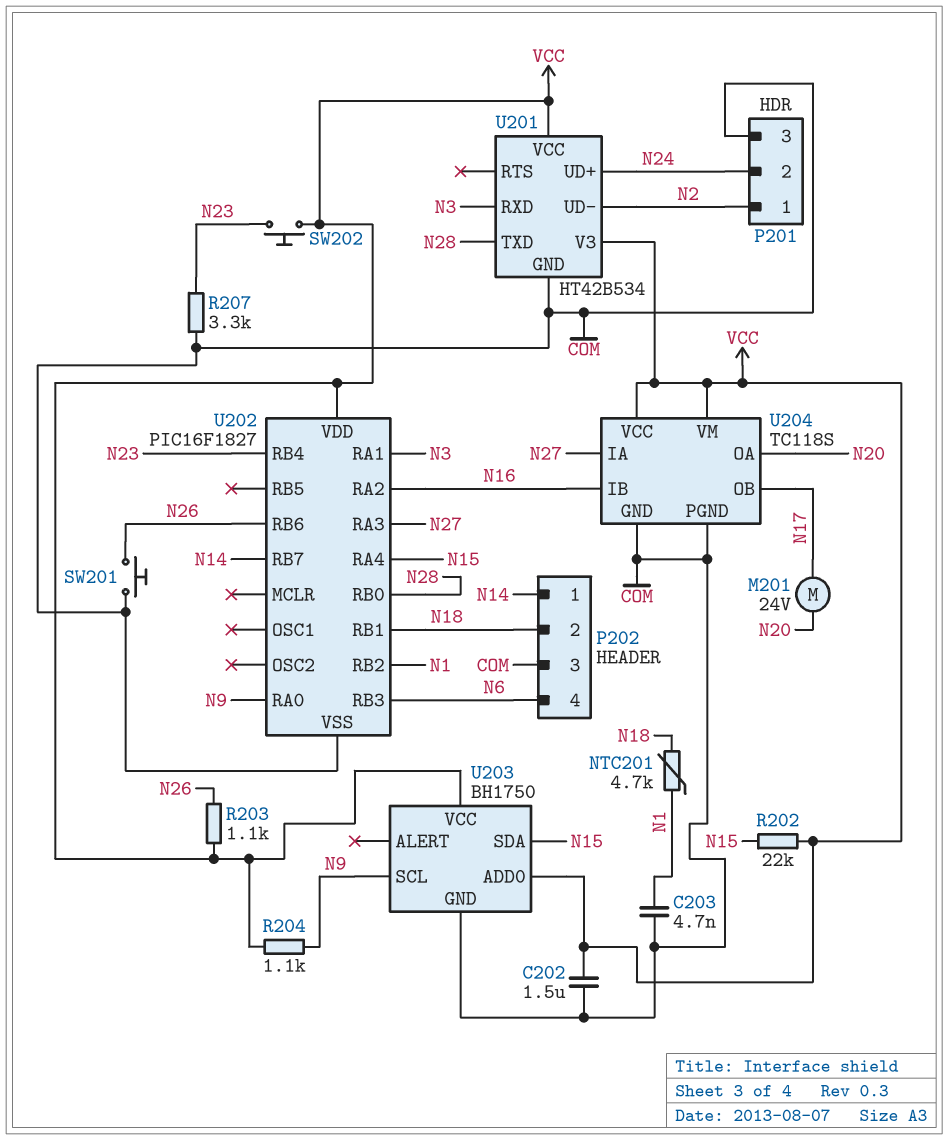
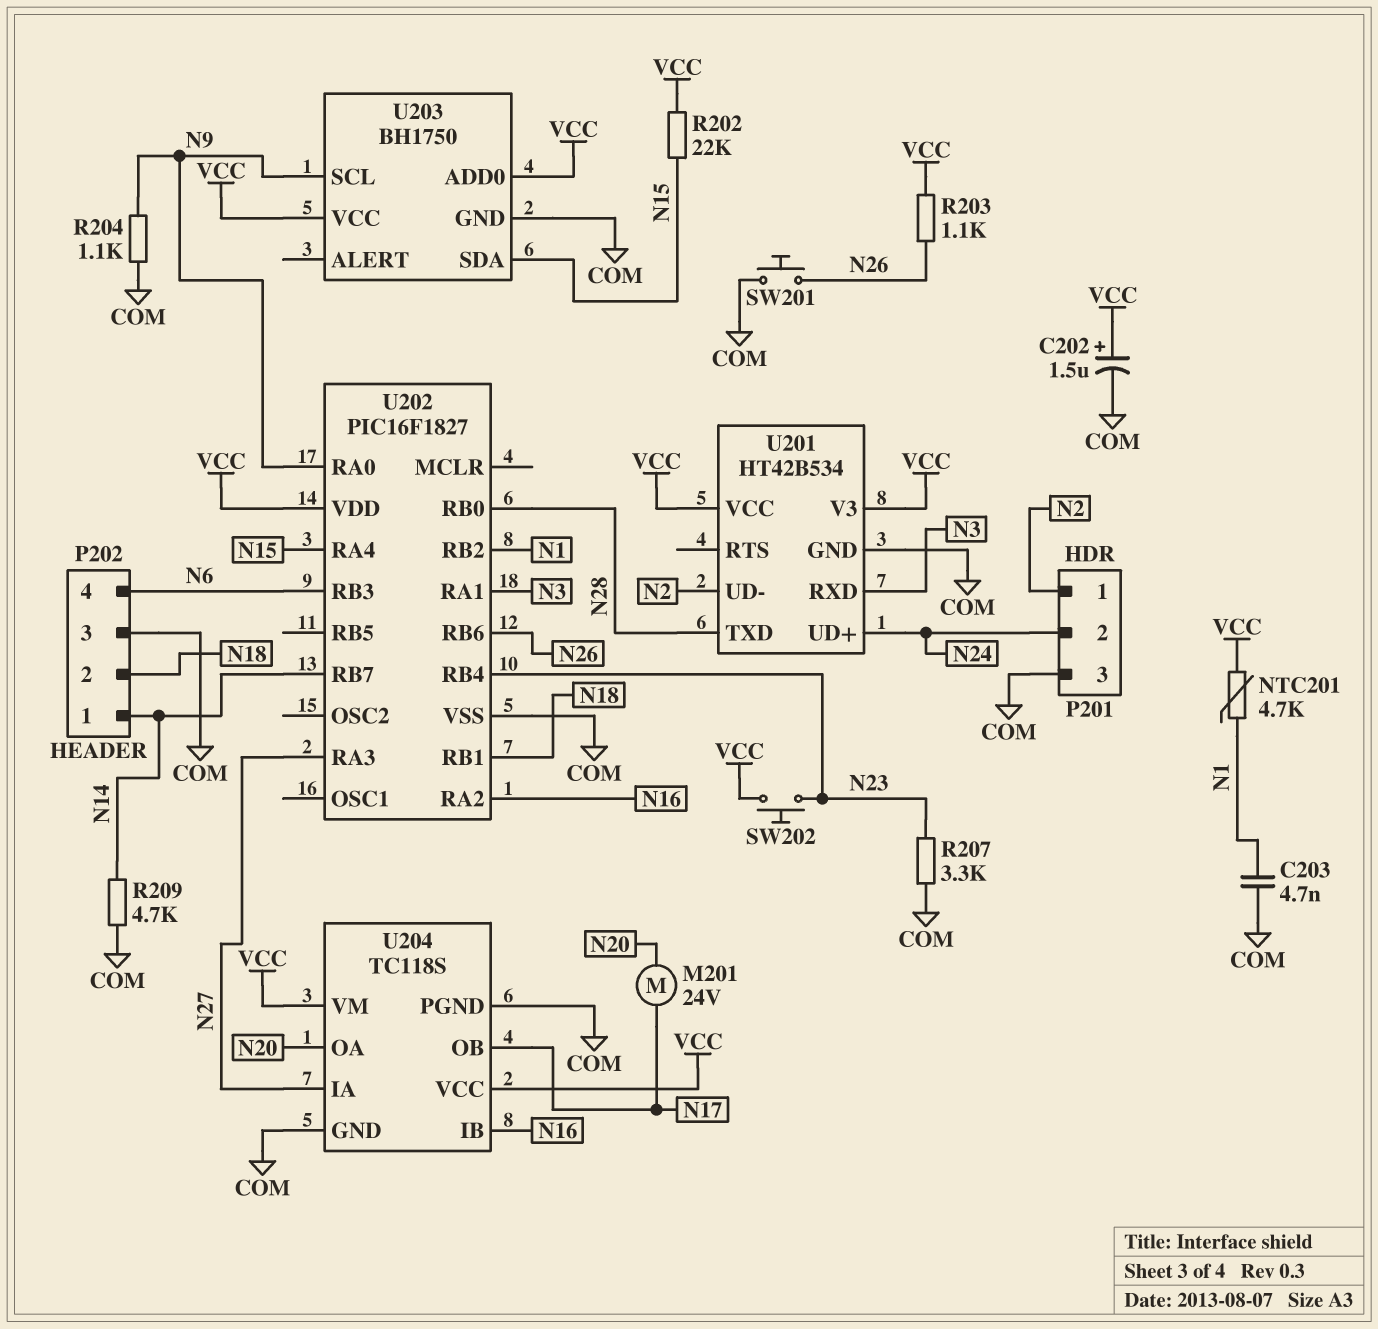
C202: 1.5uF (COM, VCC) -> 1.5uF (plus VCC, minus COM)
NTC201: 4.7k (N1, N18) -> 4.7k (N1, VCC)
R204: 1.1k (N9, VCC) -> 1.1k (COM, N9)
R209: none -> 4.7k (COM, N14)

